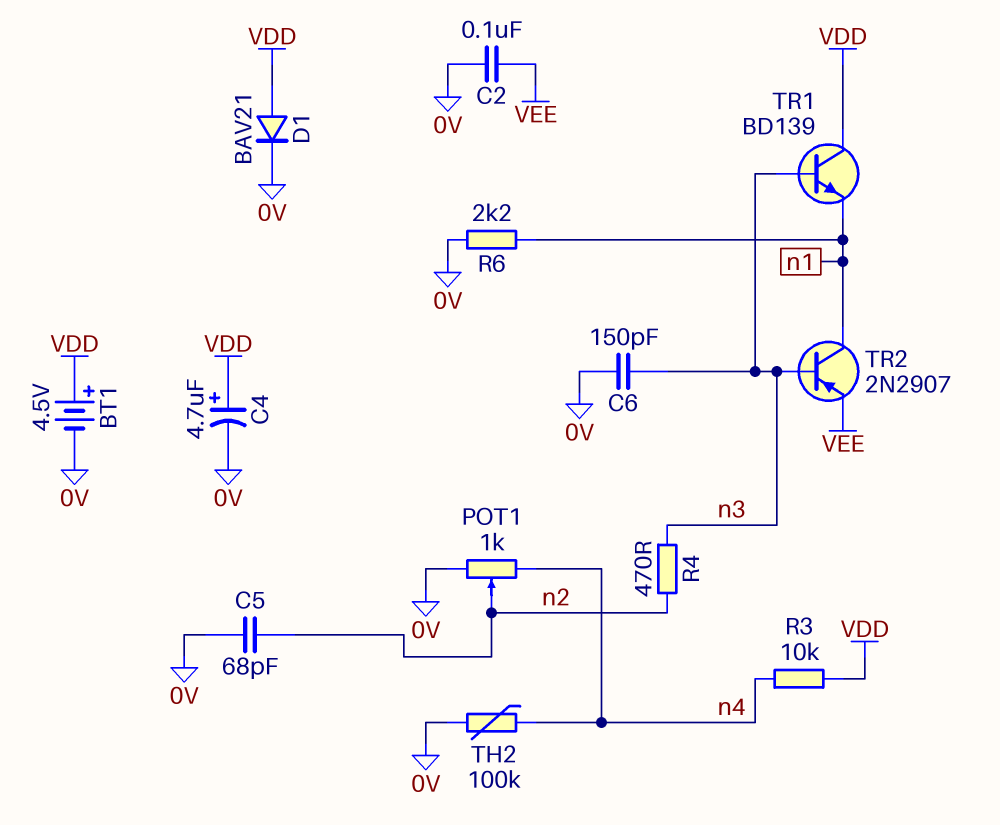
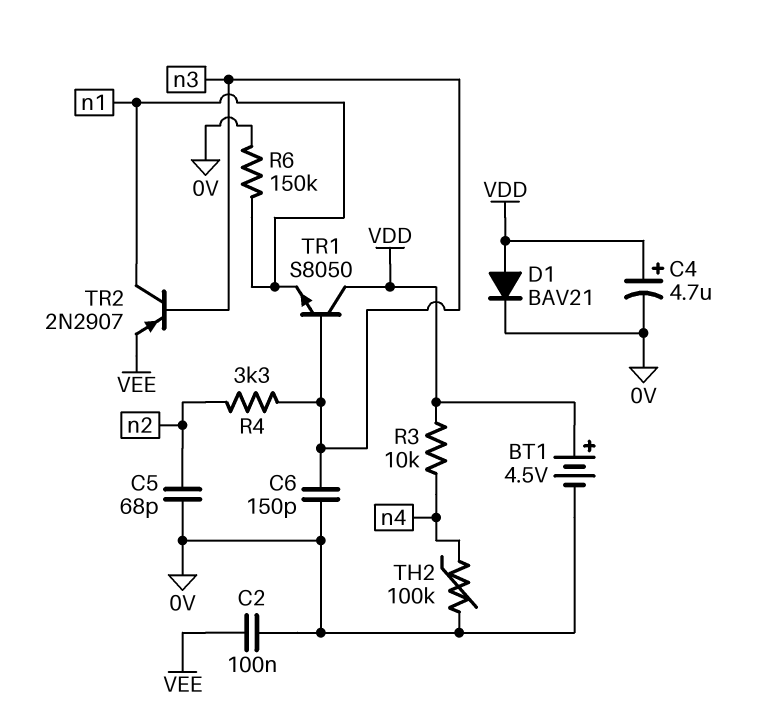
POT1: 1k (0V, n4, wiper n2) -> none
R4: 470 (n2, n3) -> 3.3k (n2, n3)
R6: 2.2k (0V, n1) -> 150k (0V, n1)
TR1: NPN BD139 (B n3, C VDD, E n1) -> NPN S8050 (B n3, C VDD, E n1)

